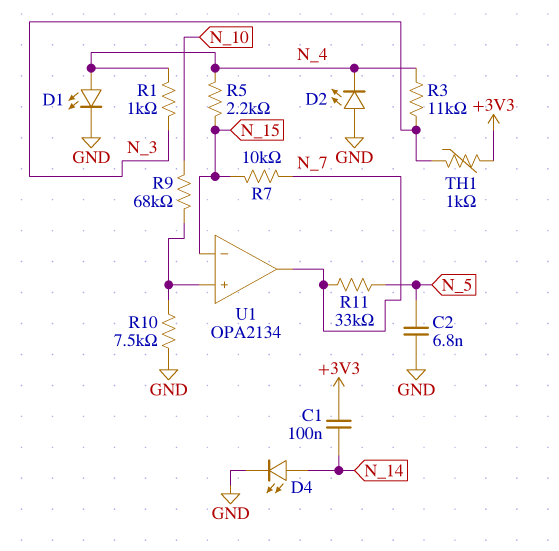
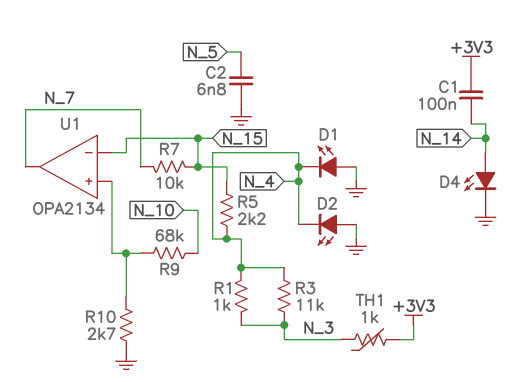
D1: LED (A N_4, K GND) -> LED (A GND, K N_4)
R10: 7.5k (GND, U1/in+) -> 2.7k (GND, U1/in+)
R11: 33k (N_5, N_7) -> none

